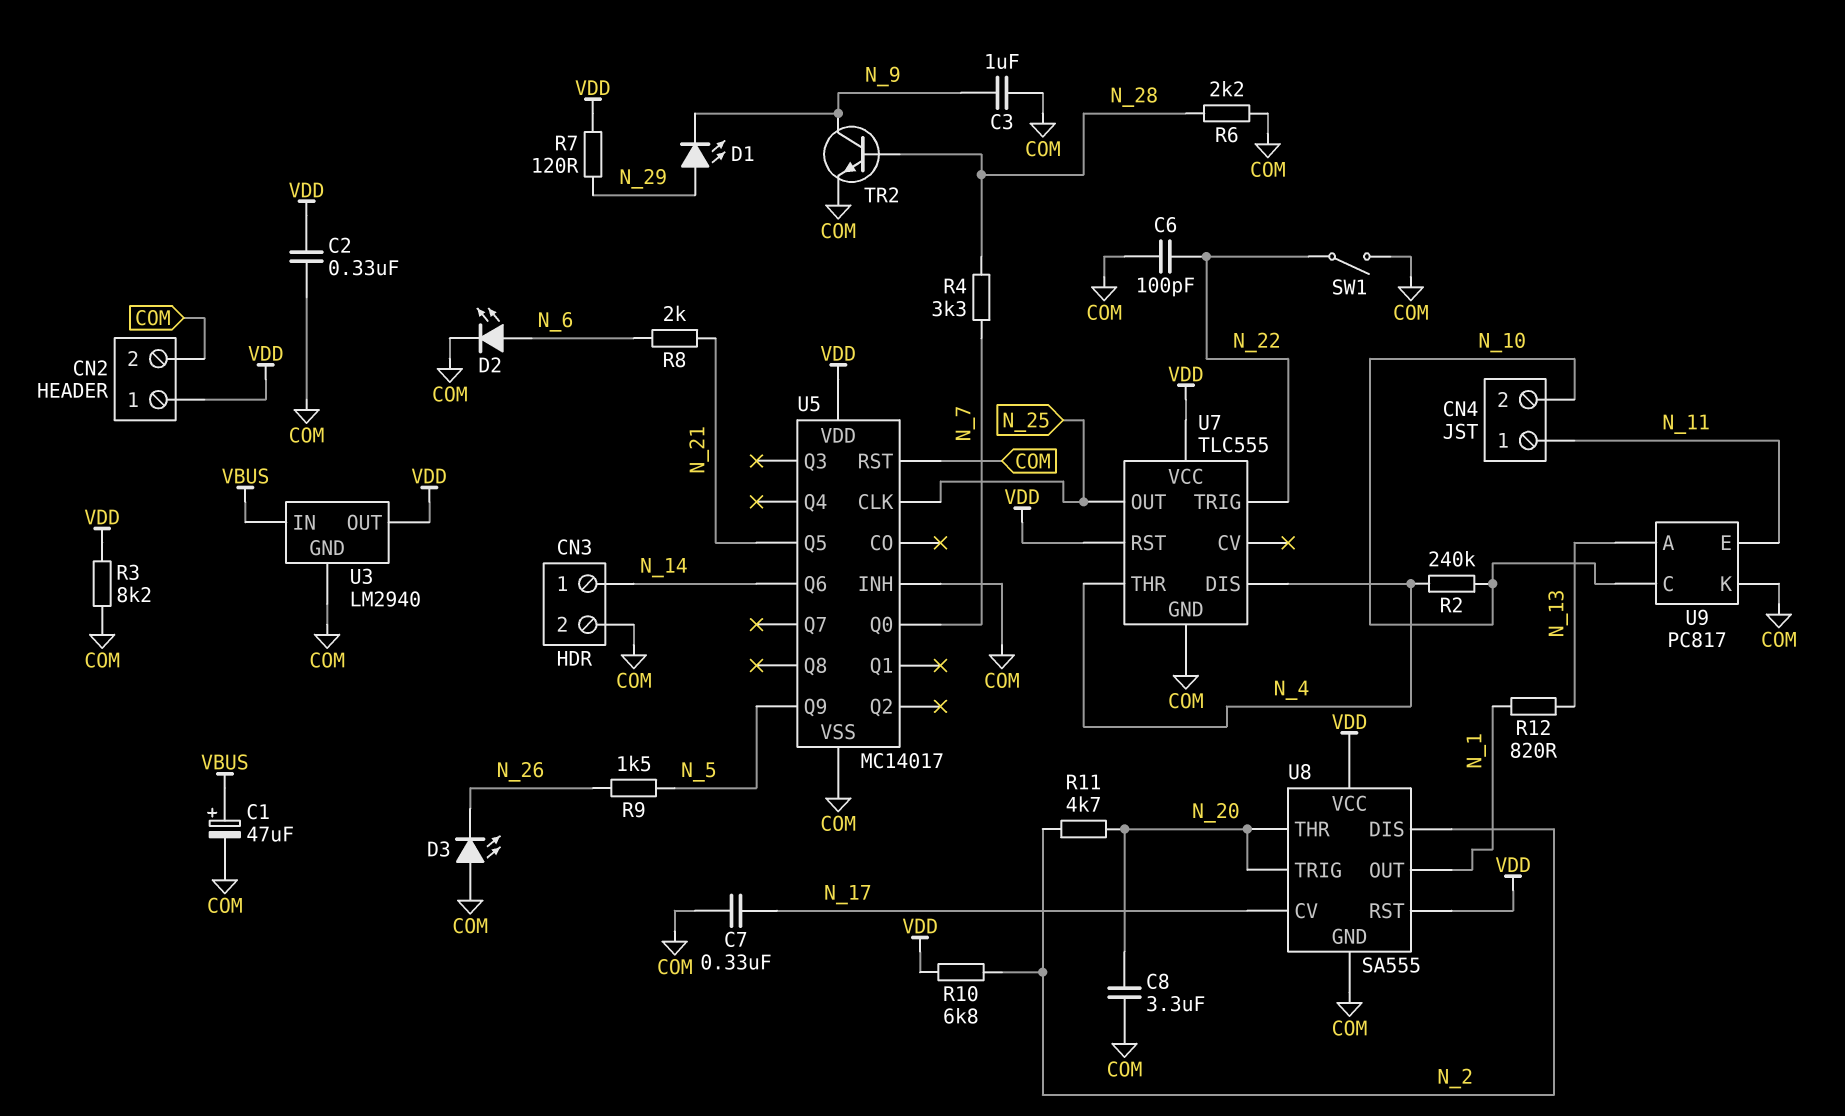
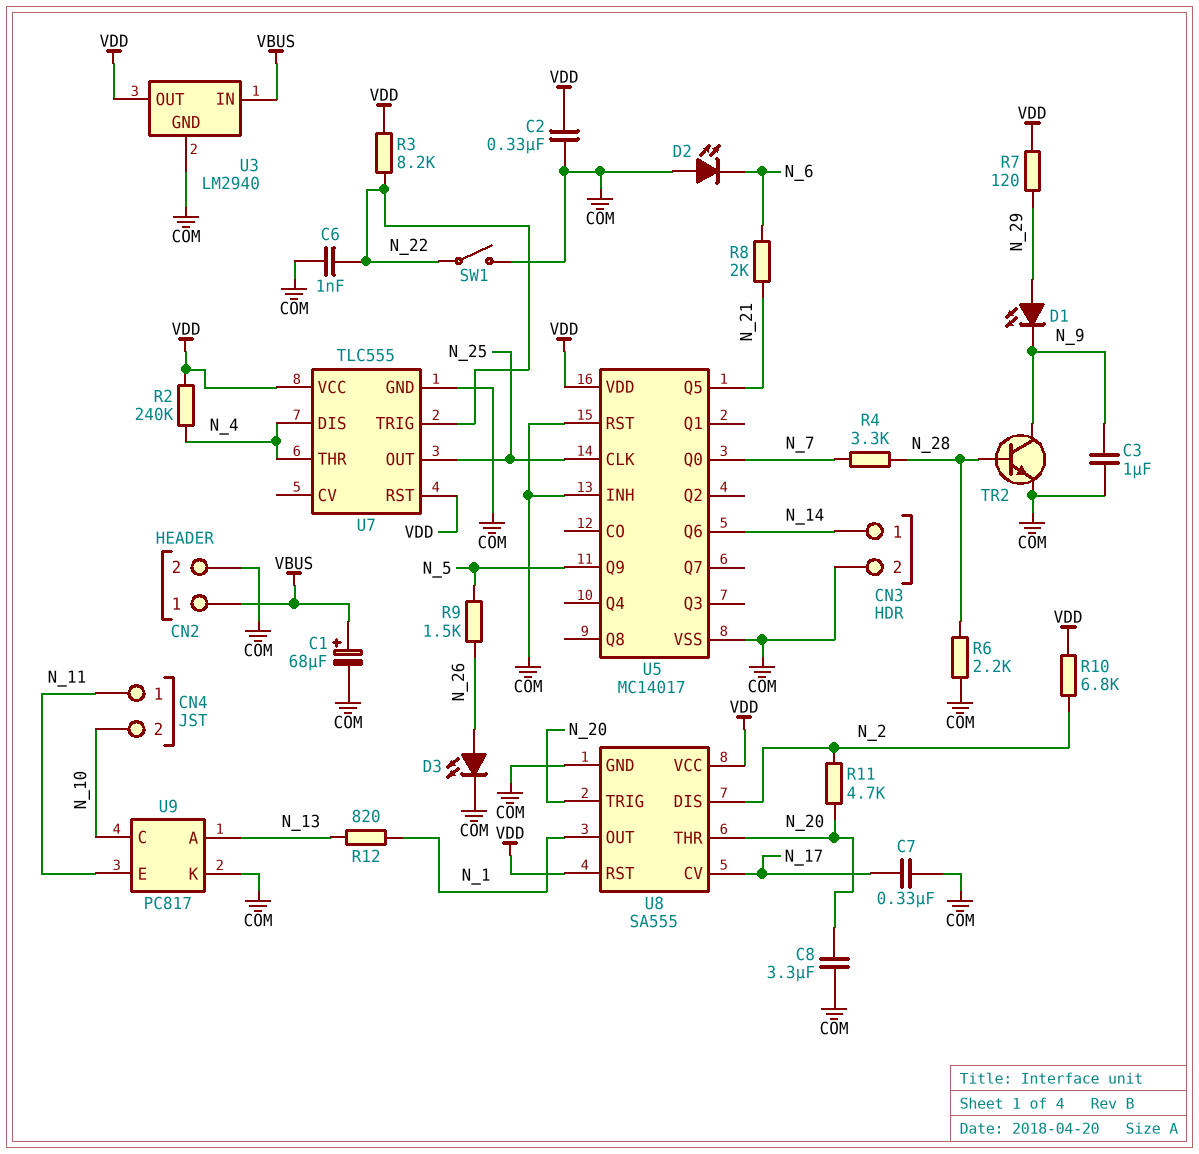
C1: 47uF (plus VBUS, minus COM) -> 68uF (plus VBUS, minus COM)
C6: 100pF (COM, N_22) -> 1nF (COM, N_22)
CN2 pin 1: VDD -> VBUS
D2: LED (A N_6, K COM) -> LED (A COM, K N_6)
D3: LED (A COM, K N_26) -> LED (A N_26, K COM)
R2: 240k (N_4, N_10) -> 240k (N_4, VDD)
R3: 8.2k (COM, VDD) -> 8.2k (N_22, VDD)

